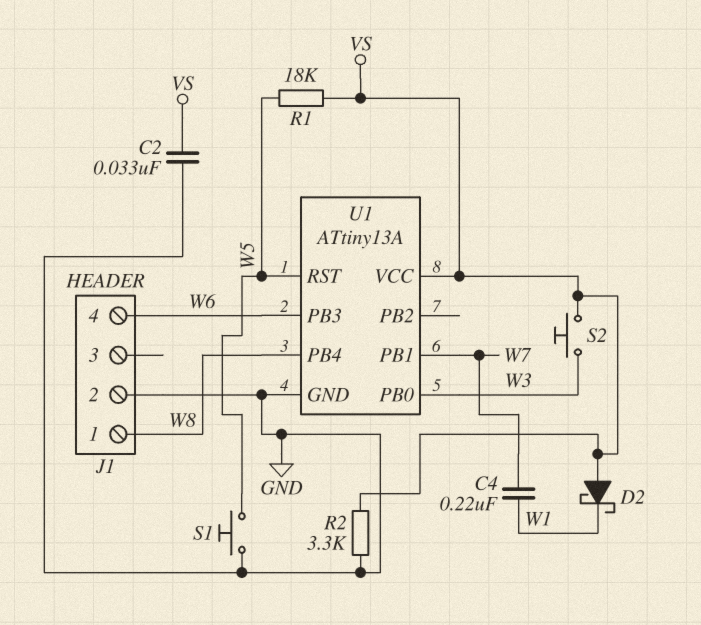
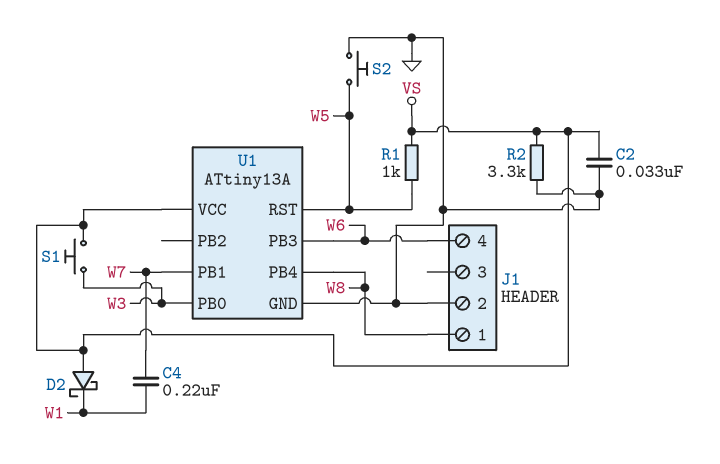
R1: 18k (VS, W5) -> 1k (VS, W5)
S1: button (GND, W5) -> button (VS, W3)
S2: button (VS, W3) -> button (GND, W5)

